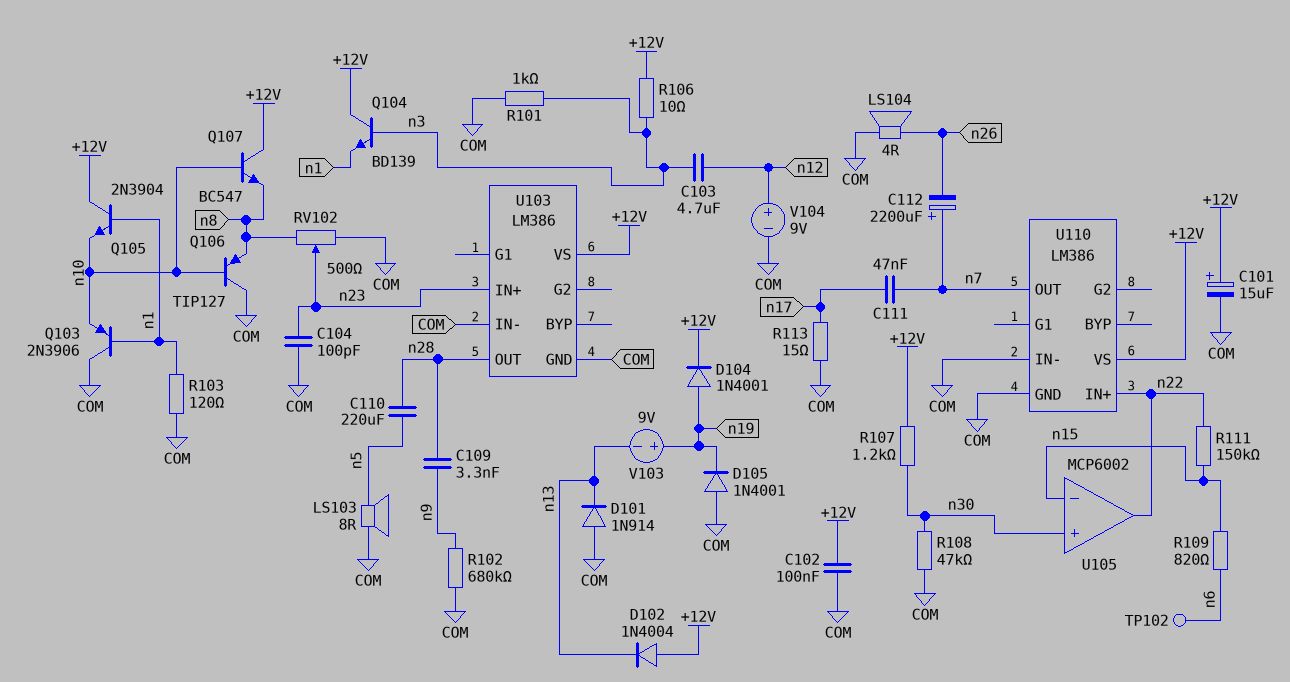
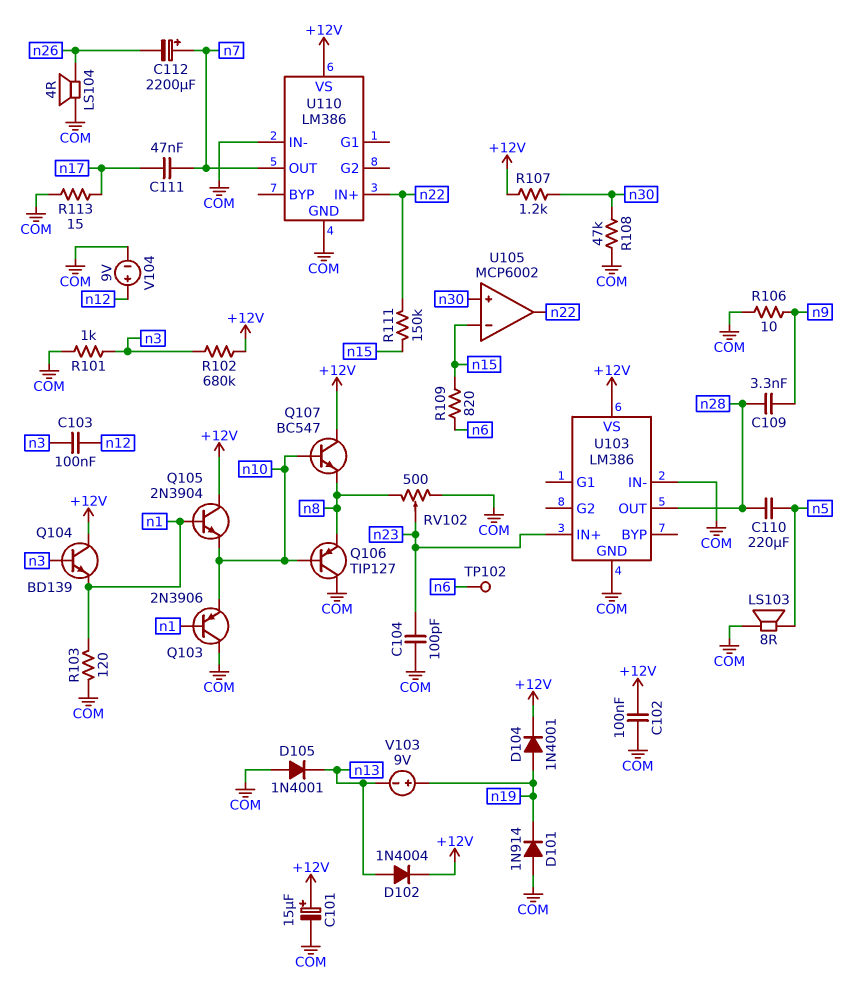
C103: 4.7uF (n3, n12) -> 100nF (n3, n12)
D101: diode 1N914 (A COM, K n13) -> diode 1N914 (A COM, K n19)
D102: diode 1N4004 (A +12V, K n13) -> diode 1N4004 (A n13, K +12V)
D105: diode 1N4001 (A COM, K n19) -> diode 1N4001 (A COM, K n13)
R102: 680k (COM, n9) -> 680k (+12V, n3)
R106: 10 (+12V, n3) -> 10 (COM, n9)

